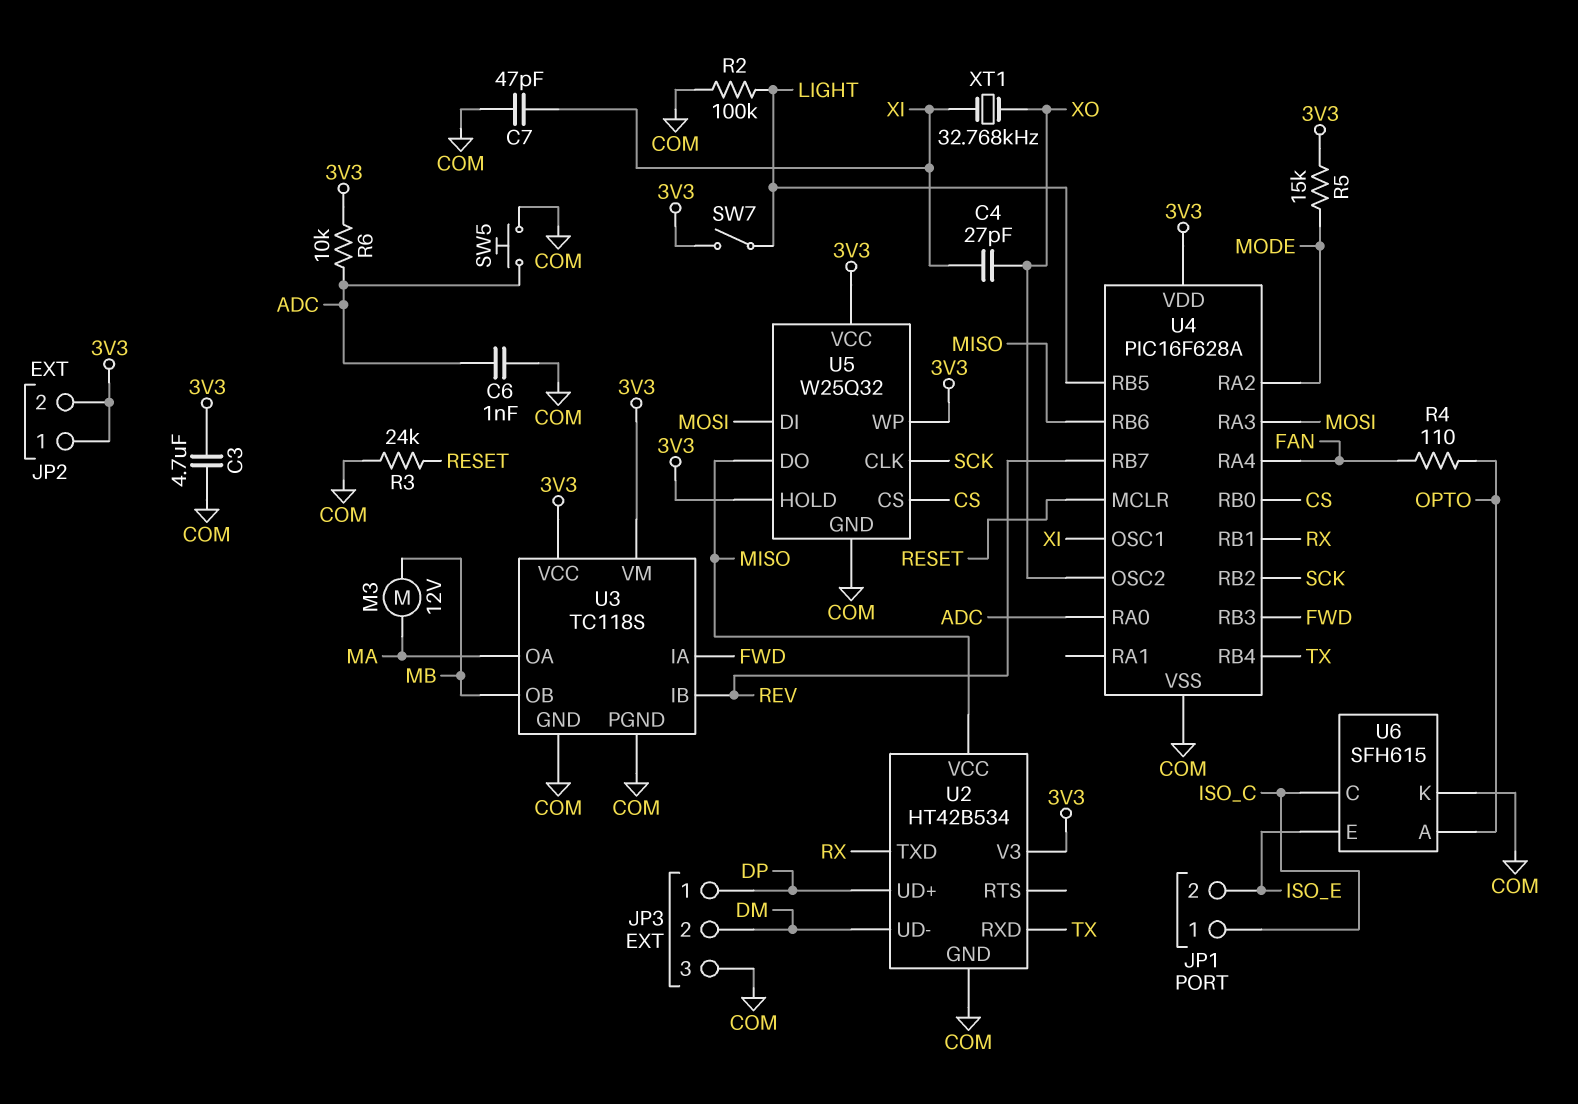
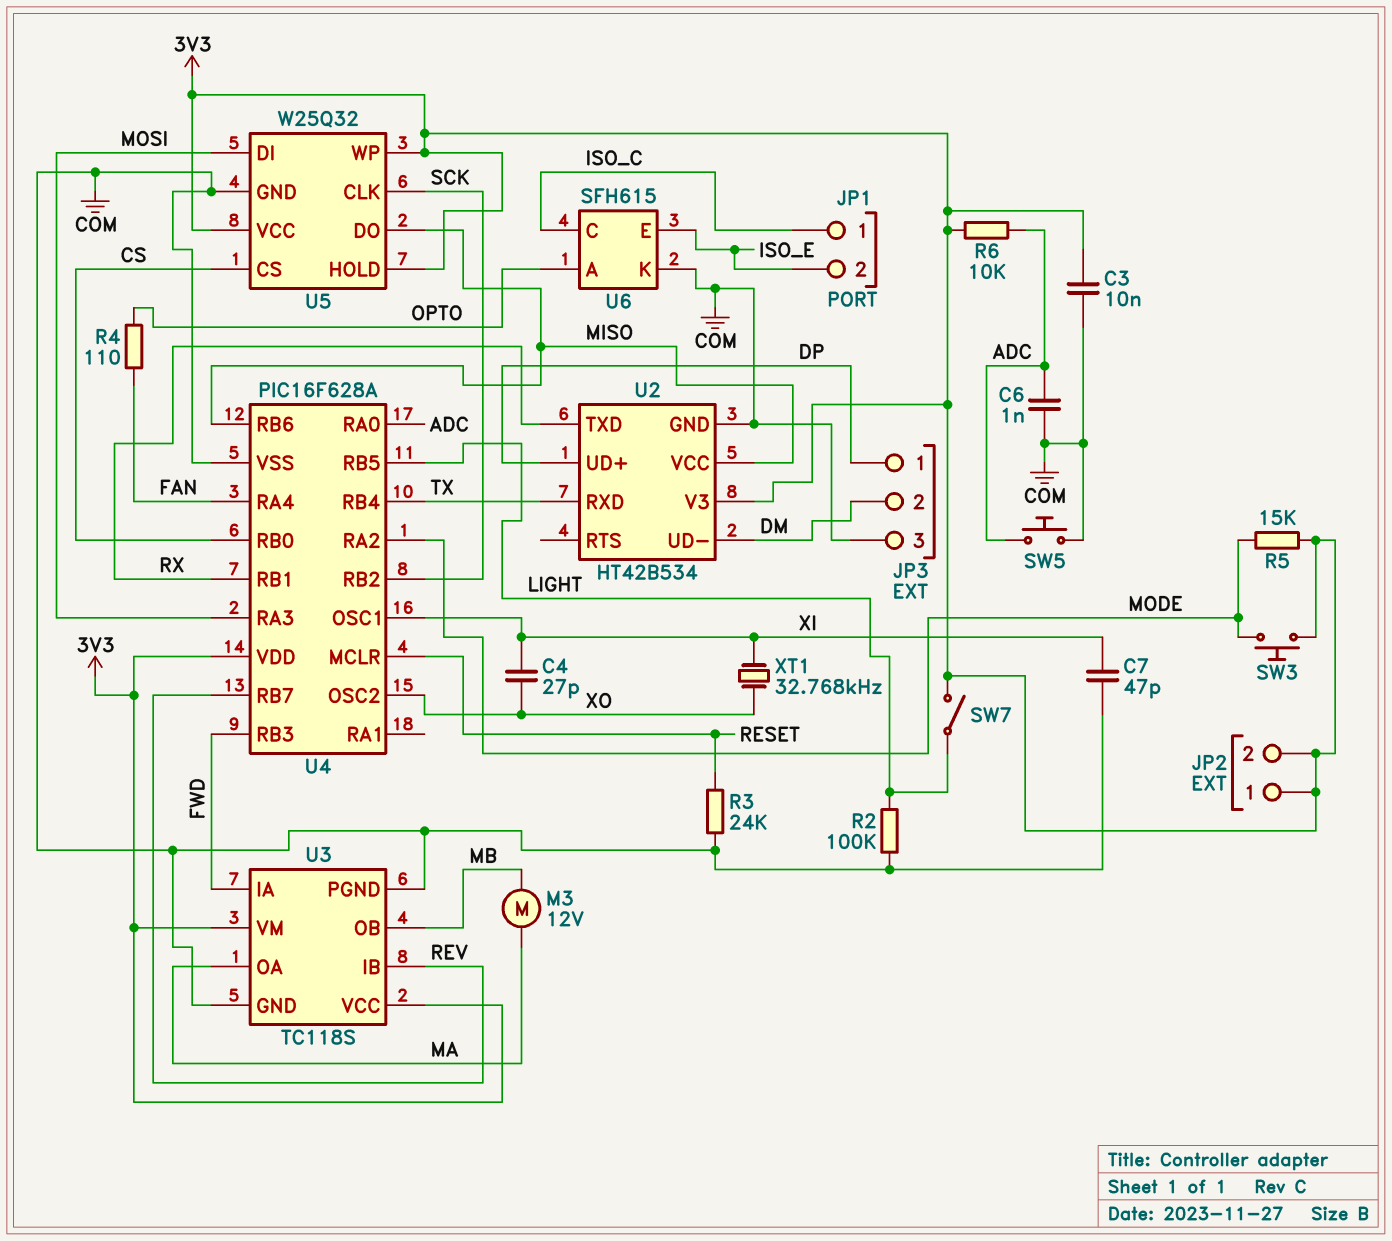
C3: 4.7uF (3V3, COM) -> 10nF (3V3, COM)
SW3: none -> button (3V3, MODE)

